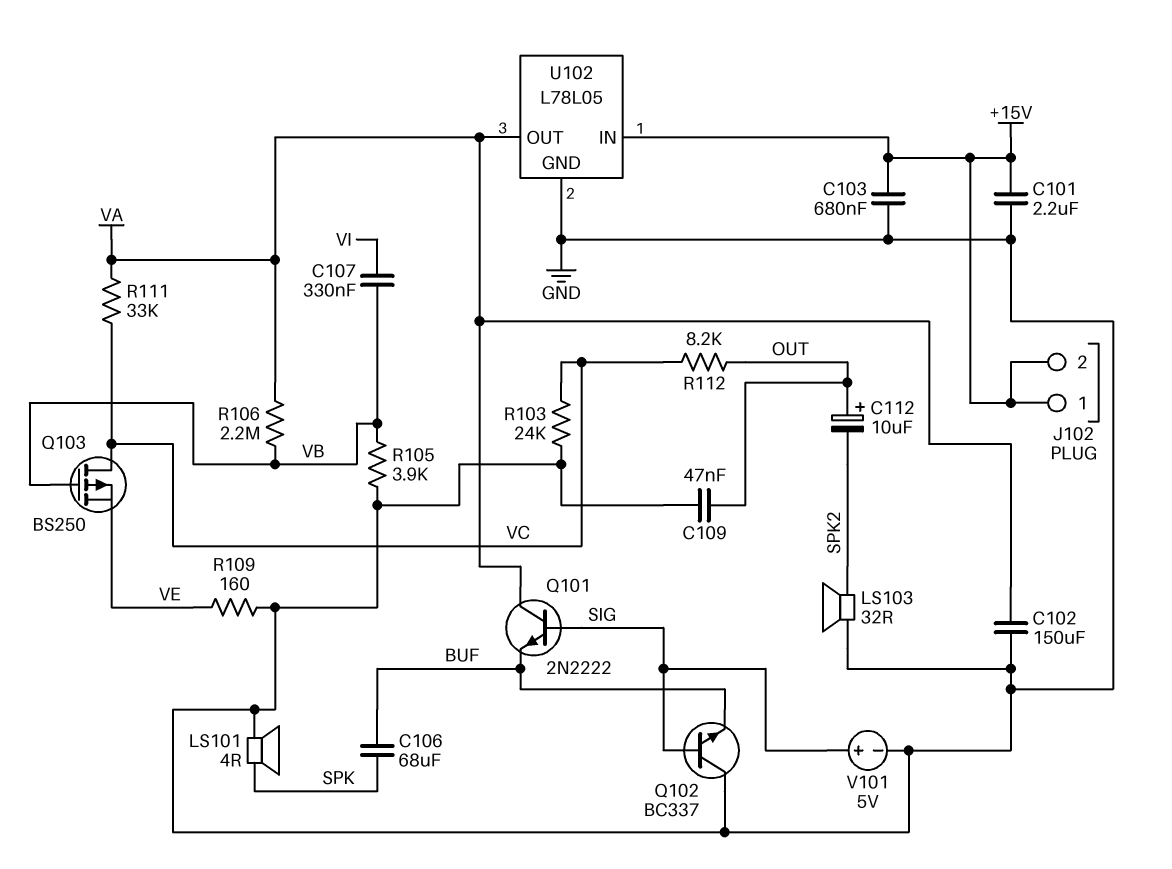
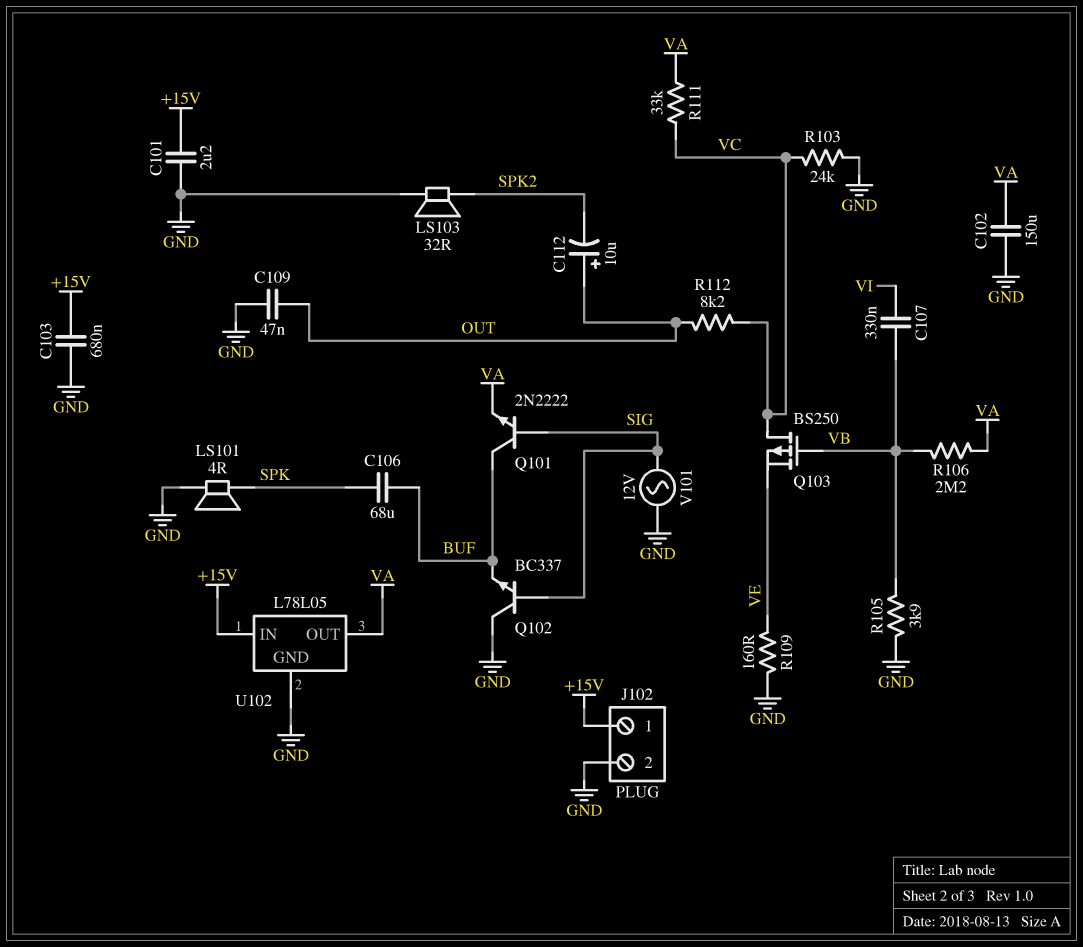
J102 pin 2: +15V -> GND
Q101: NPN 2N2222 (B SIG, C VA, E BUF) -> NPN 2N2222 (B SIG, C BUF, E VA)
V101: 5V (plus SIG, minus GND) -> AC 12V (GND, SIG)

